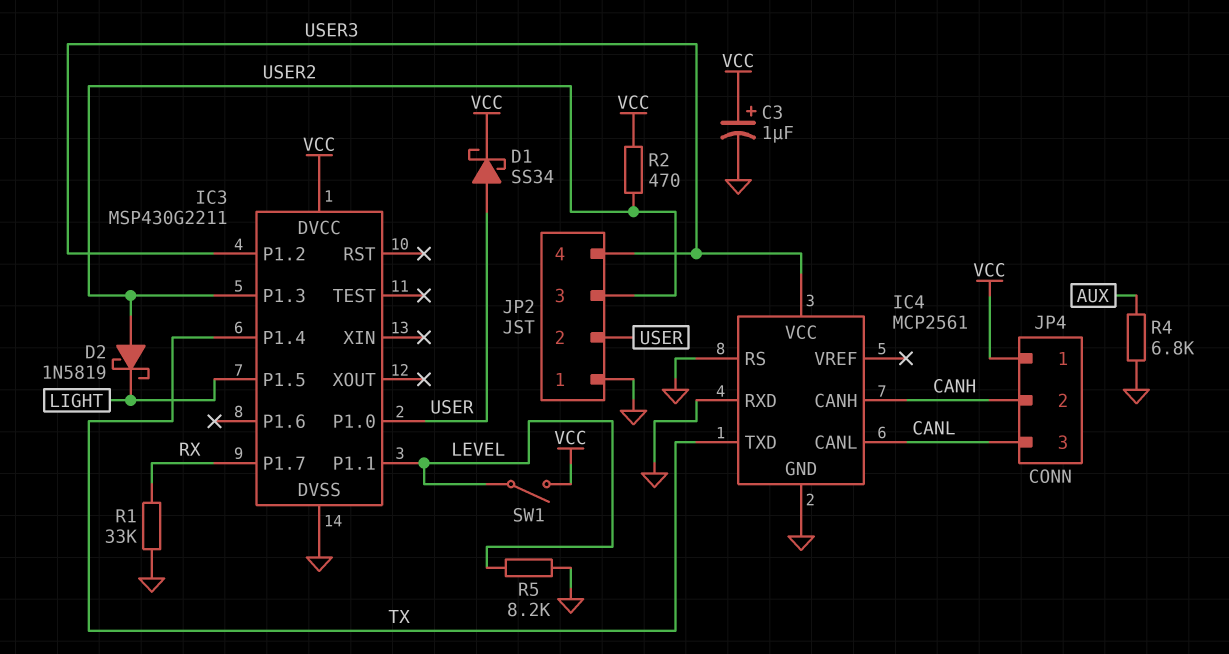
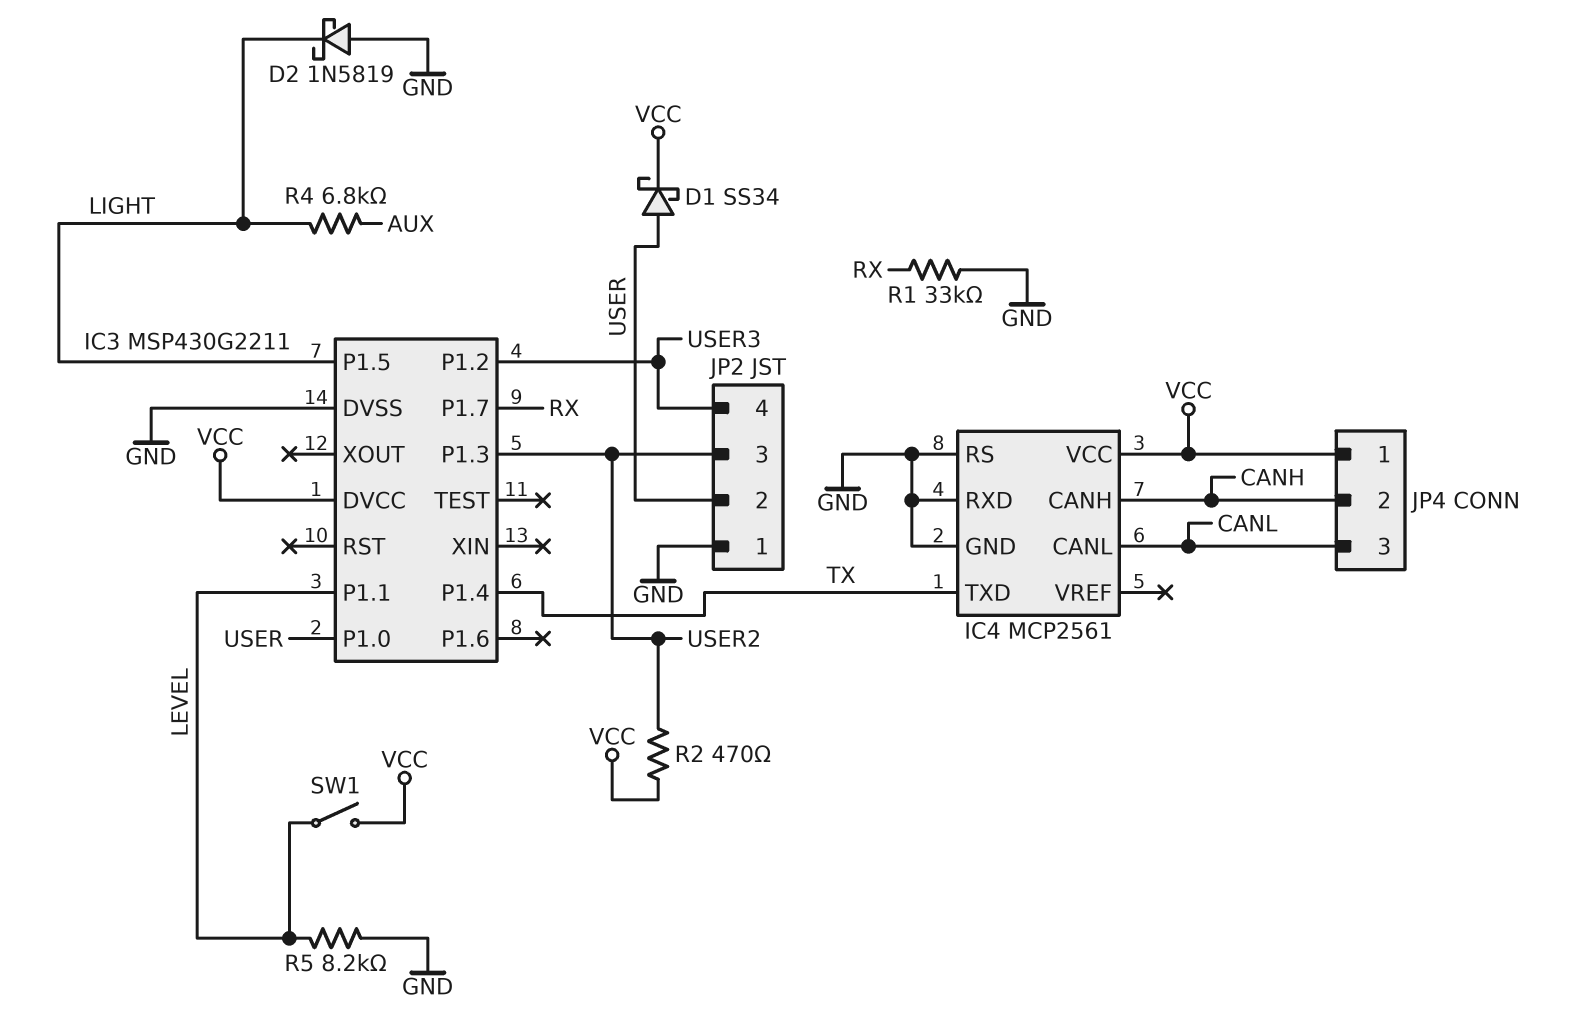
C3: 1uF (plus VCC, minus GND) -> none
D2: schottky 1N5819 (A USER2, K LIGHT) -> schottky 1N5819 (A GND, K LIGHT)
IC4 pin VCC: USER3 -> VCC
R4: 6.8k (AUX, GND) -> 6.8k (AUX, LIGHT)

